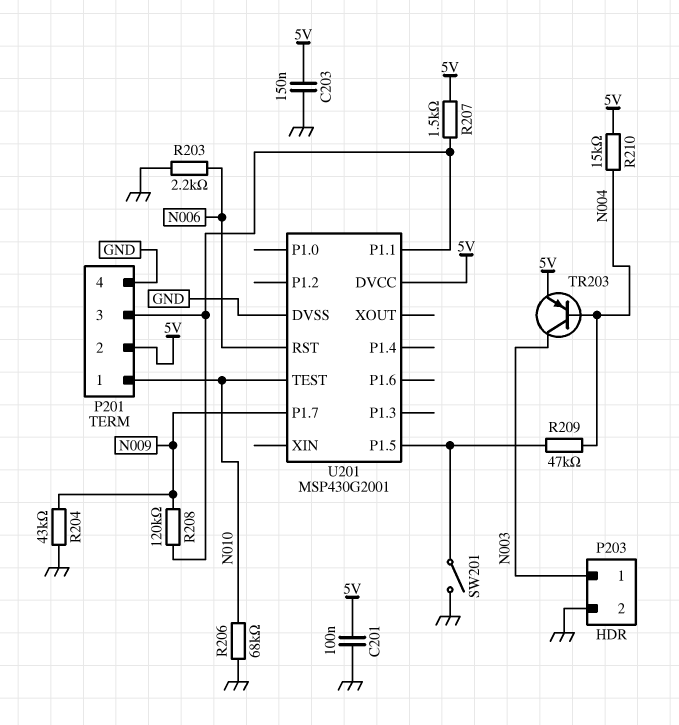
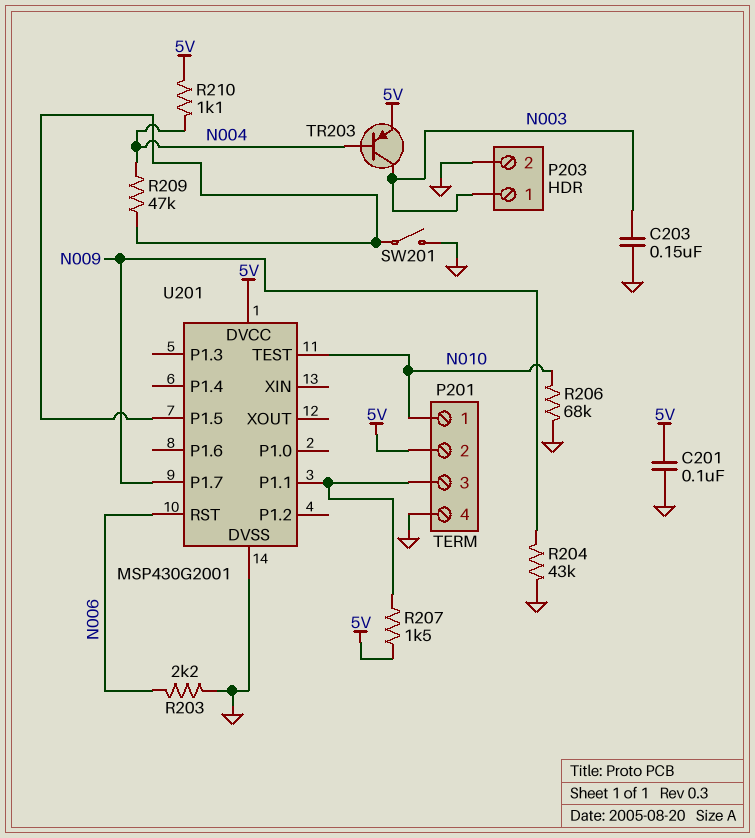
C203: 150nF (5V, GND) -> 150nF (GND, N003)
R208: 120k (N009, P201/3) -> none
R210: 15k (5V, N004) -> 1.1k (5V, N004)

